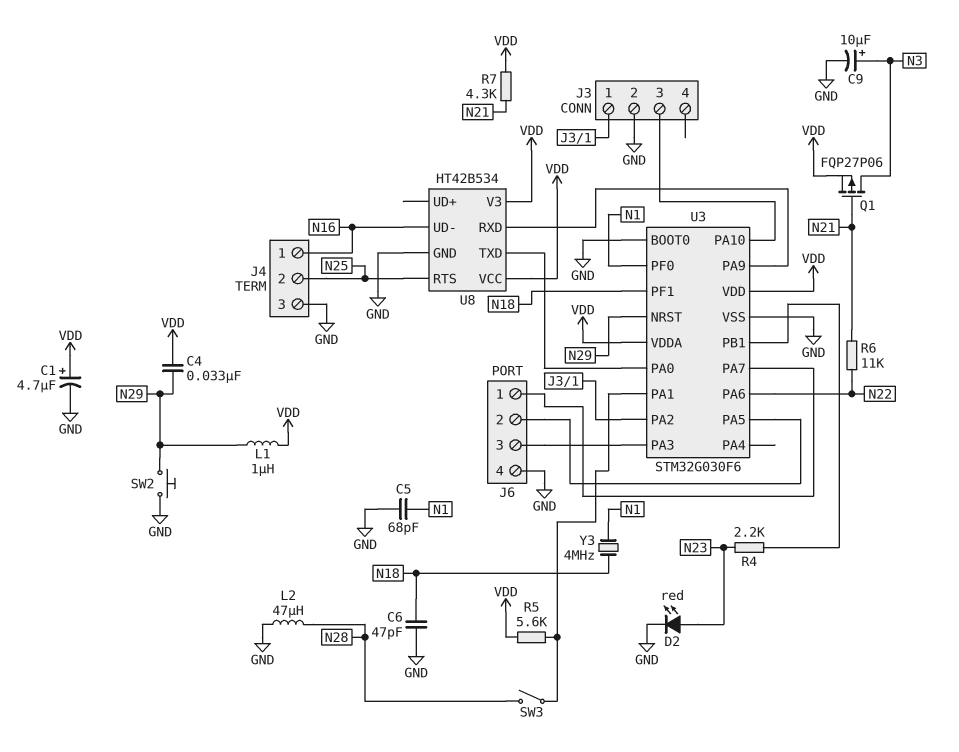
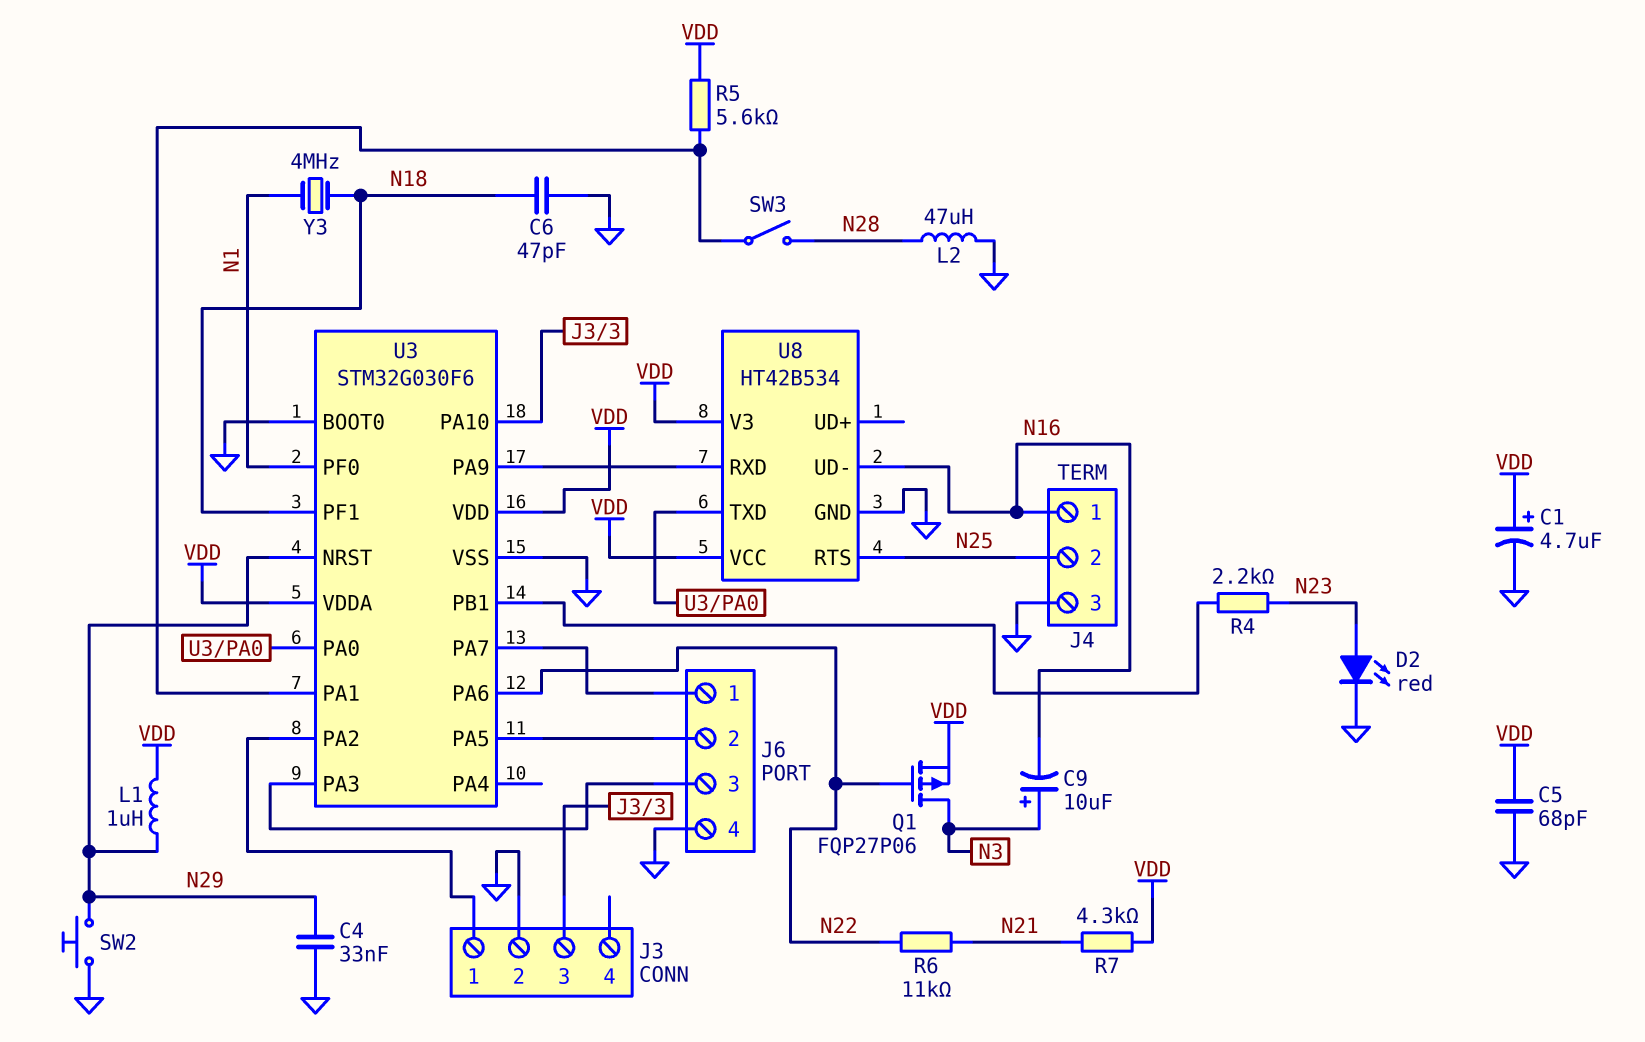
C4: 33nF (N29, VDD) -> 33nF (GND, N29)
C5: 68pF (GND, N1) -> 68pF (GND, VDD)
C9: 10uF (plus N3, minus GND) -> 10uF (plus N3, minus N16)
Q1: PMOS FQP27P06 (G N21, D N3, S VDD) -> PMOS FQP27P06 (G N22, D N3, S VDD)

